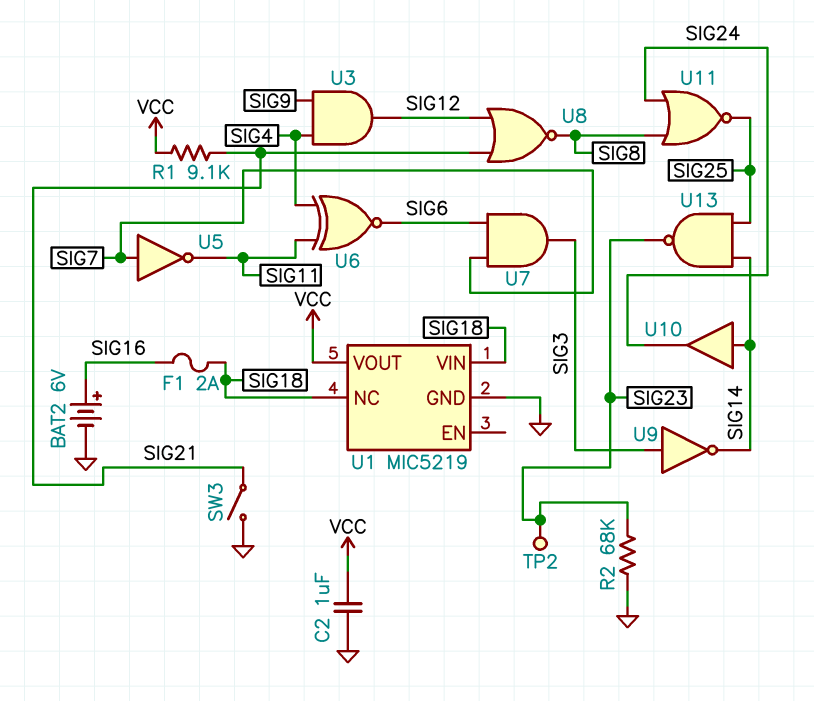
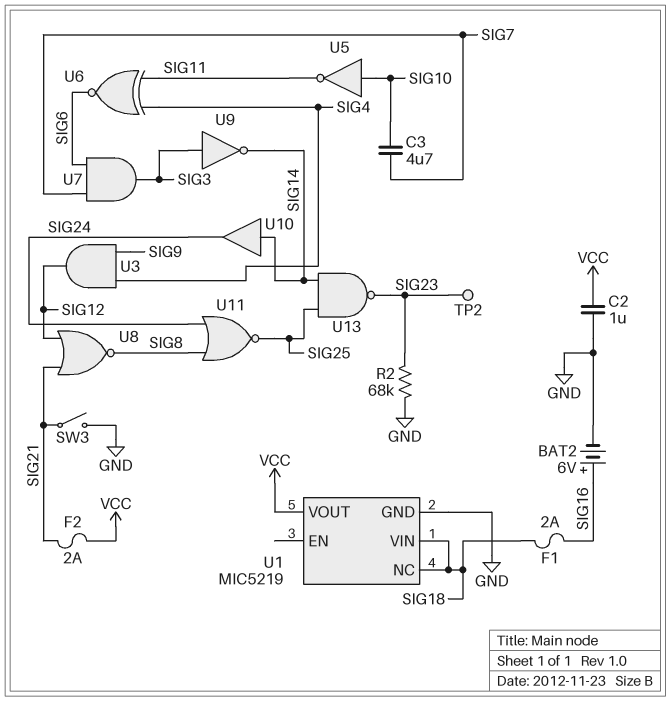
C3: none -> 4.7uF (SIG7, SIG10)
F2: none -> 2A (SIG21, VCC)
R1: 9.1k (SIG21, VCC) -> none
U5: NOT (in SIG7, out SIG11) -> NOT (in SIG10, out SIG11)

